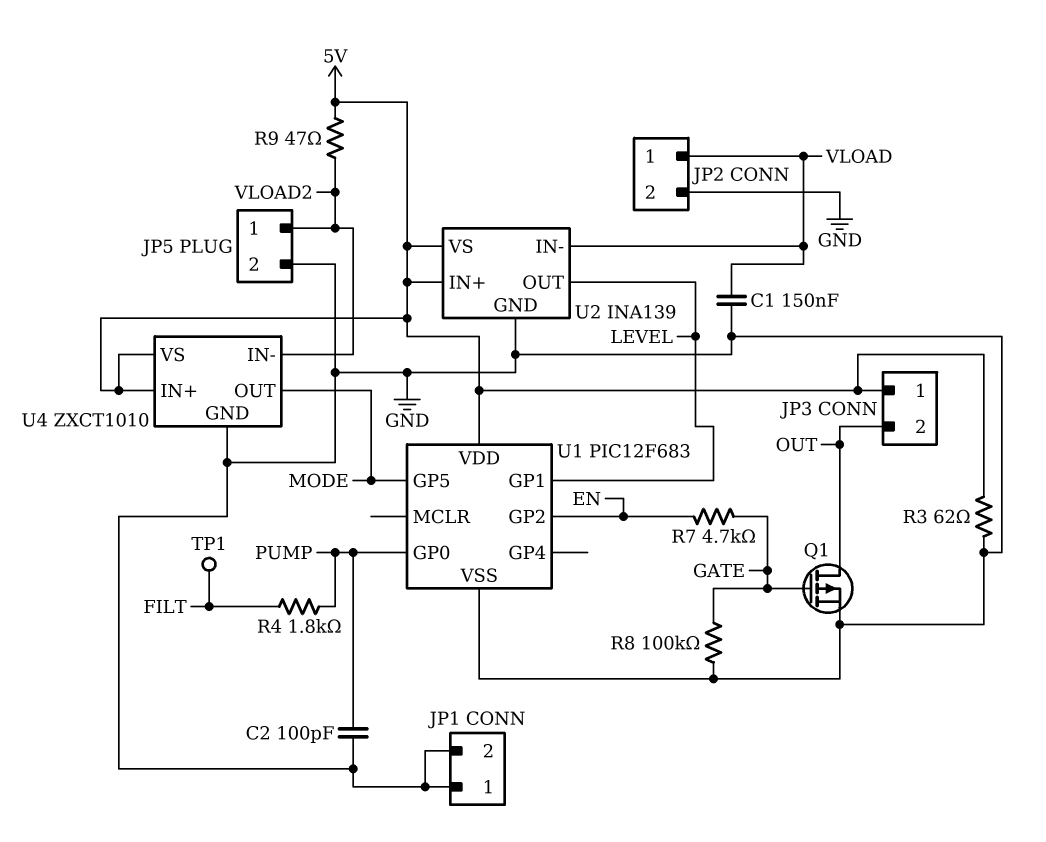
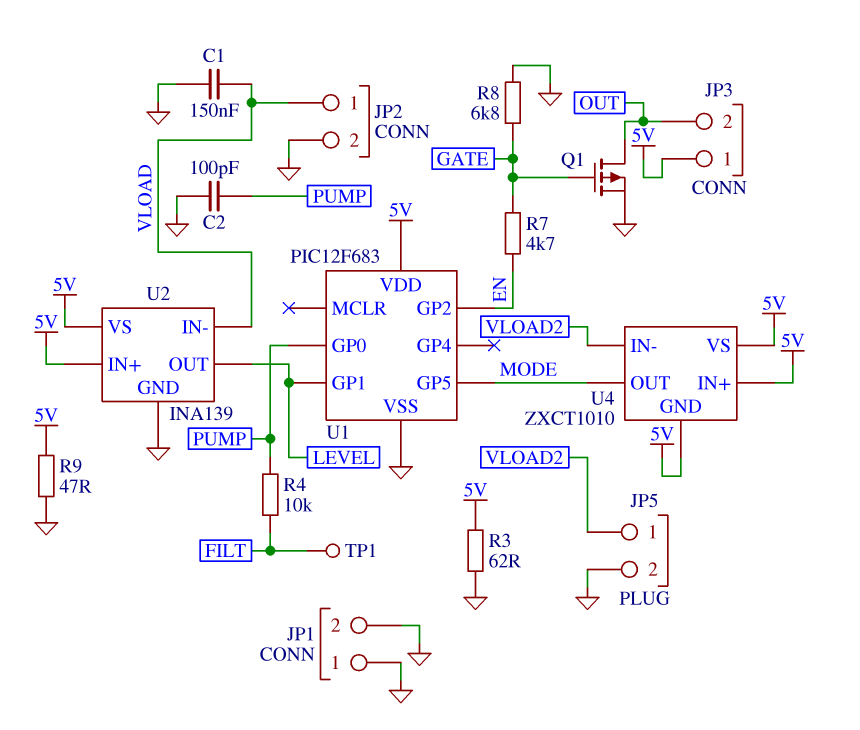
R4: 1.8k (FILT, PUMP) -> 10k (FILT, PUMP)
R8: 100k (GATE, GND) -> 6.8k (GATE, GND)
R9: 47 (5V, VLOAD2) -> 47 (5V, GND)
U4 pin GND: GND -> 5V

